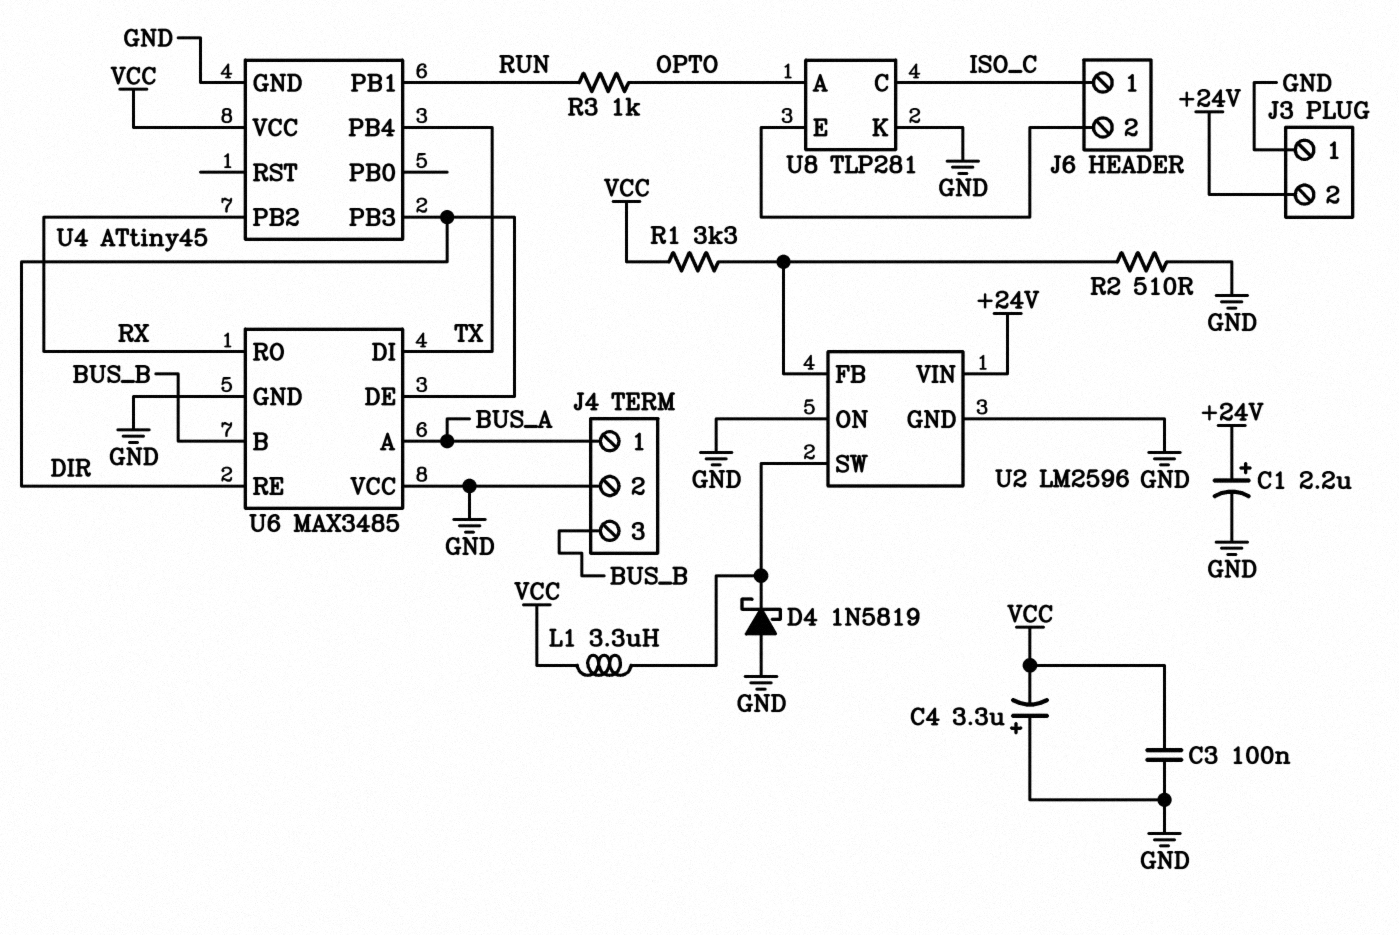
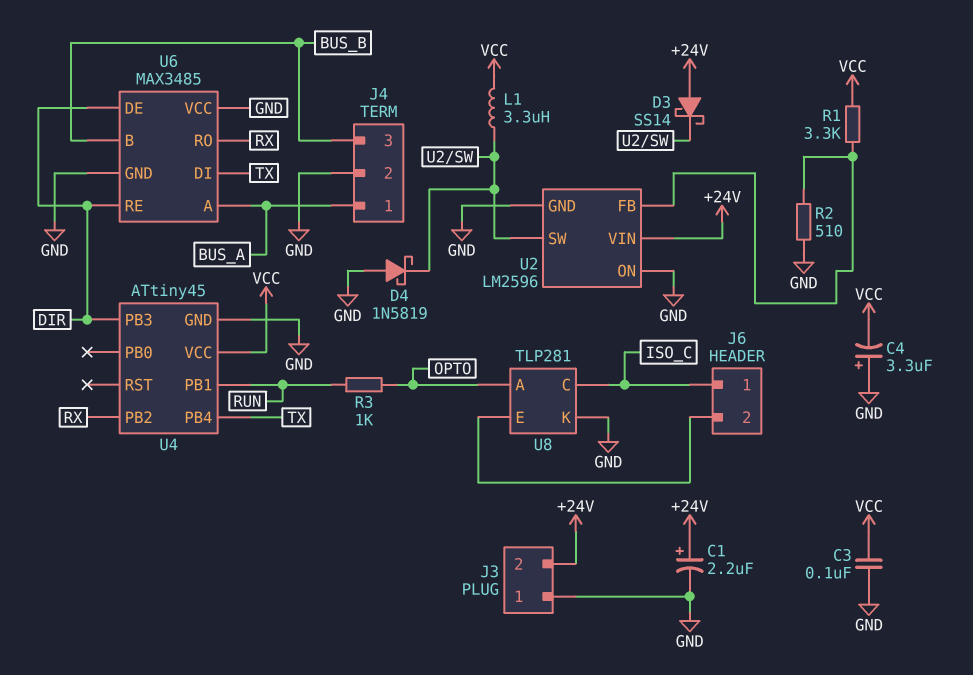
D3: none -> schottky SS14 (A +24V, K U2/SW)

